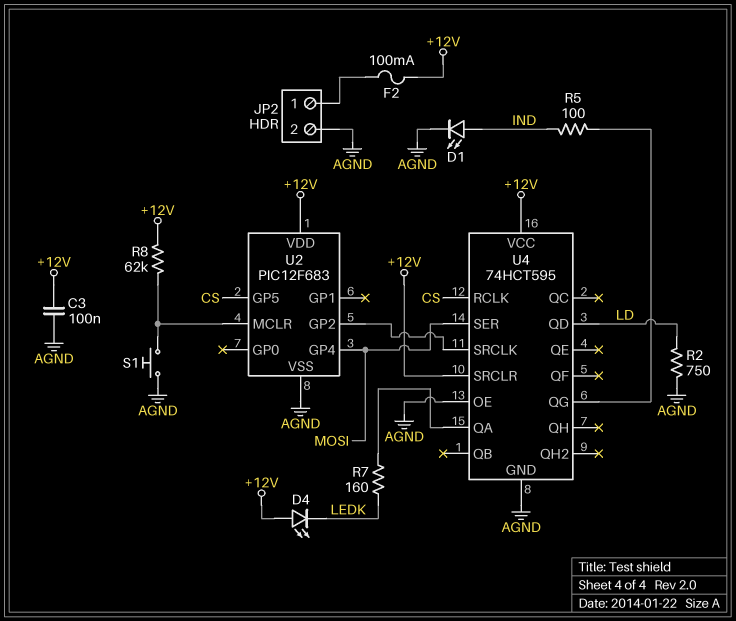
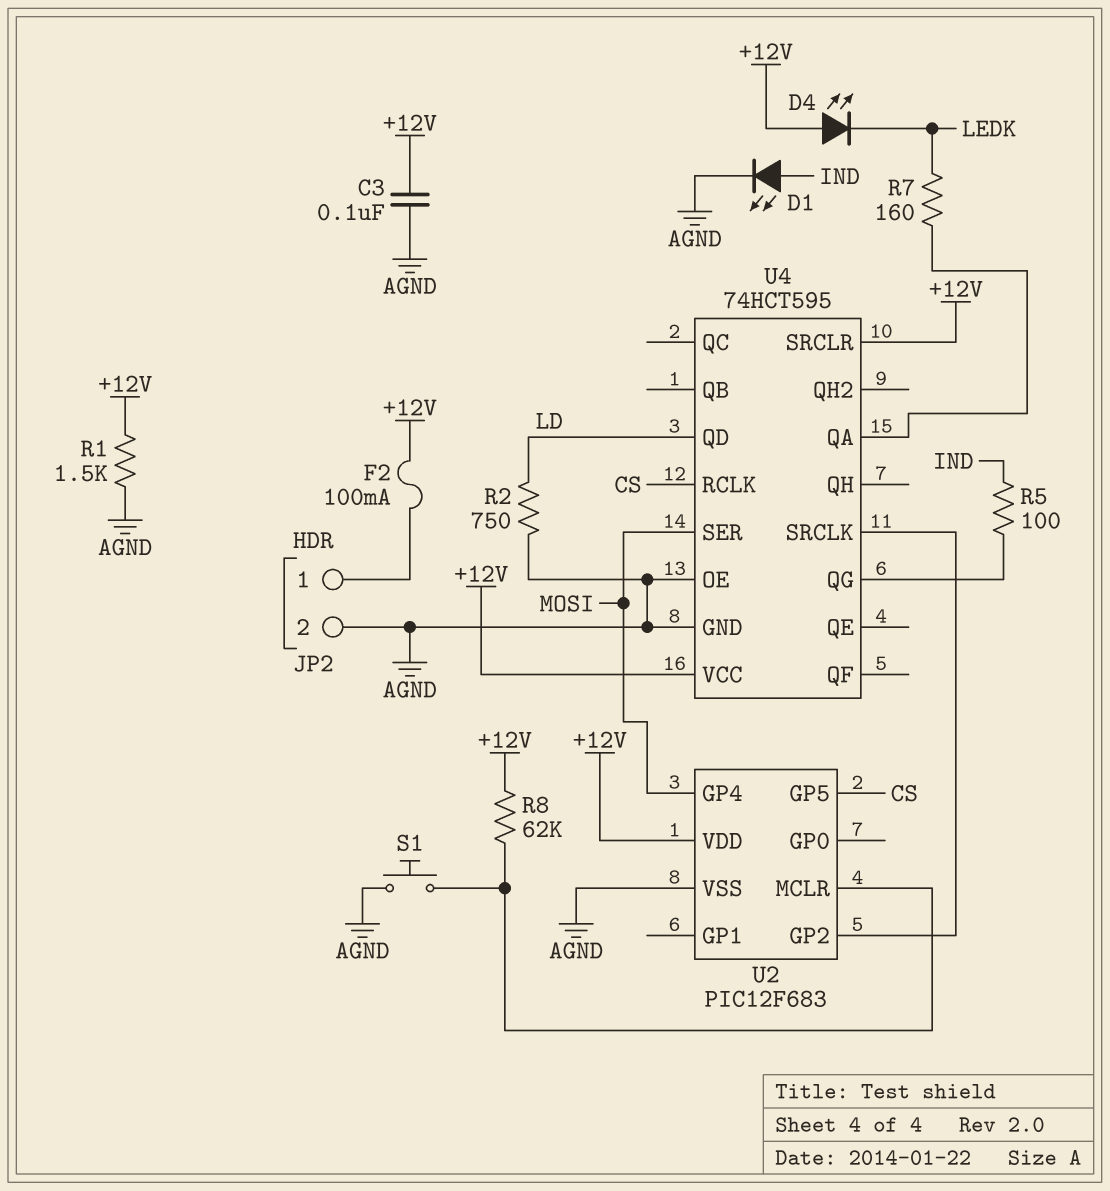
R1: none -> 1.5k (+12V, AGND)

